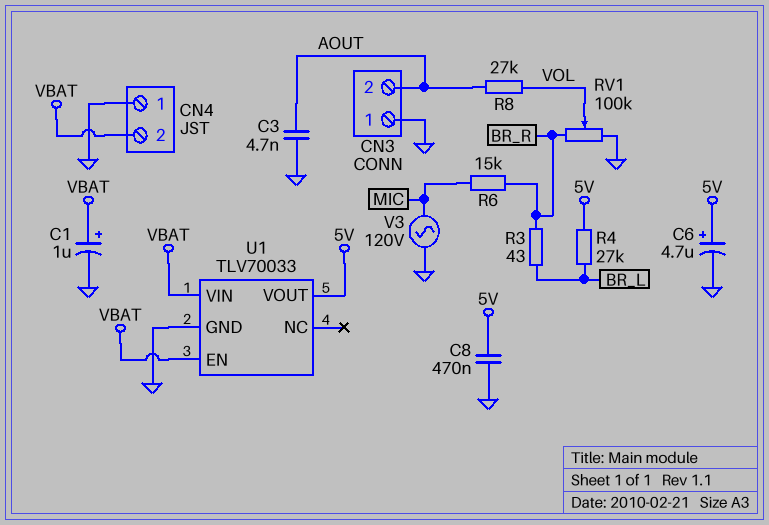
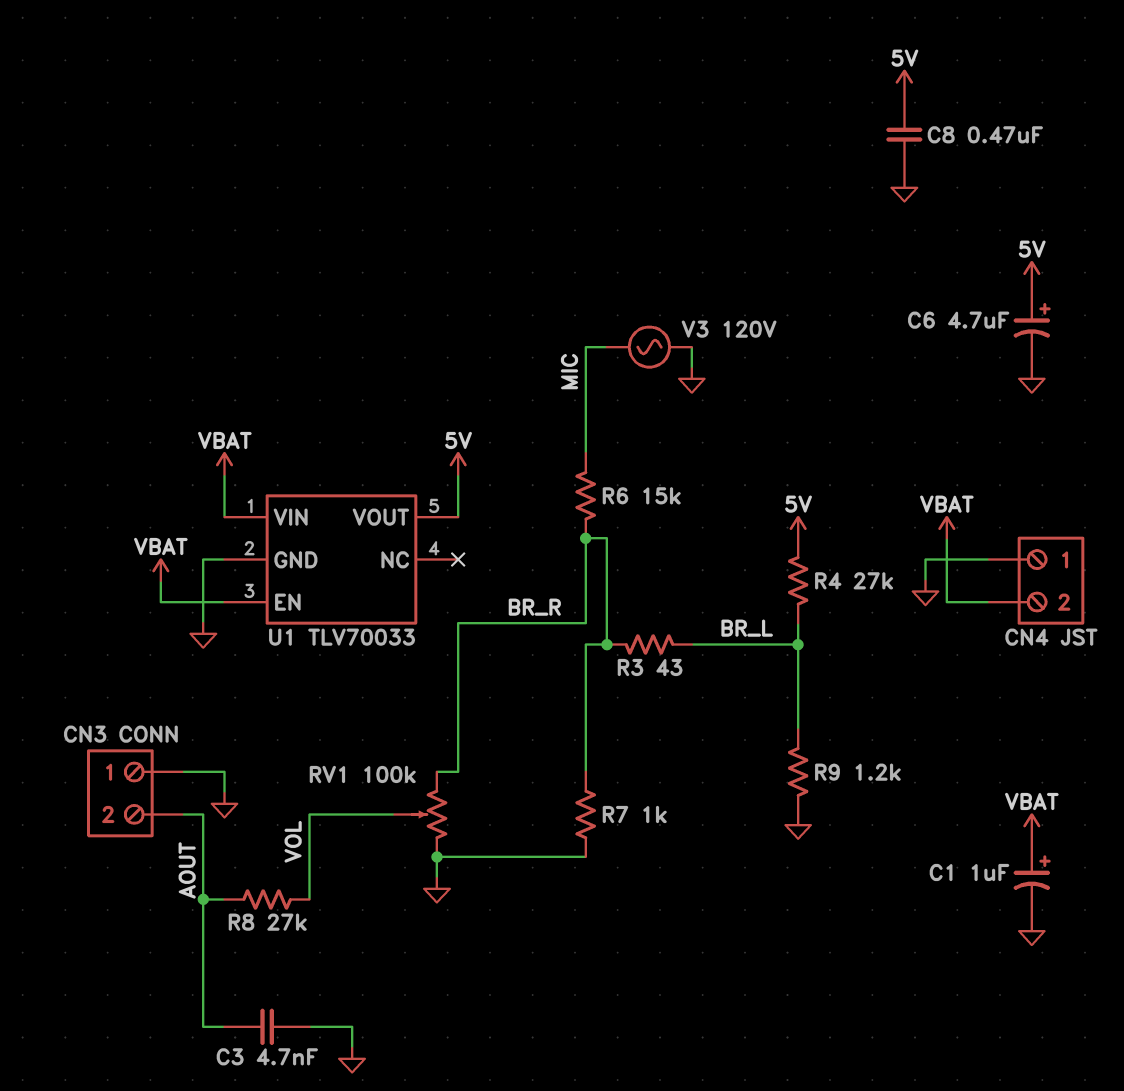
R7: none -> 1k (BR_R, GND)
R9: none -> 1.2k (BR_L, GND)

